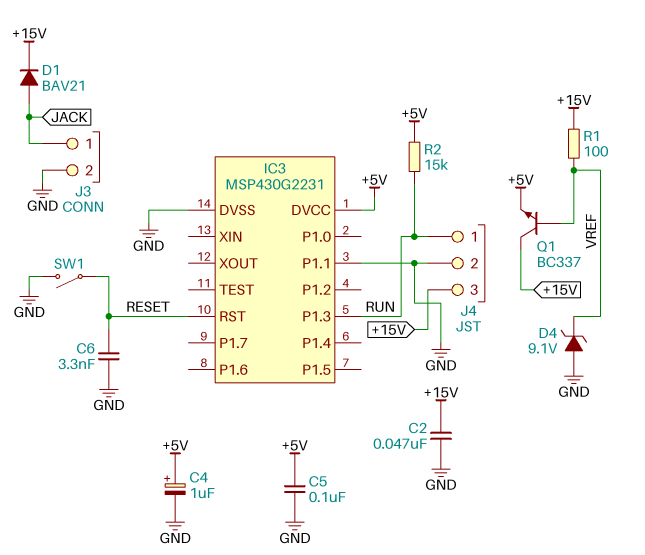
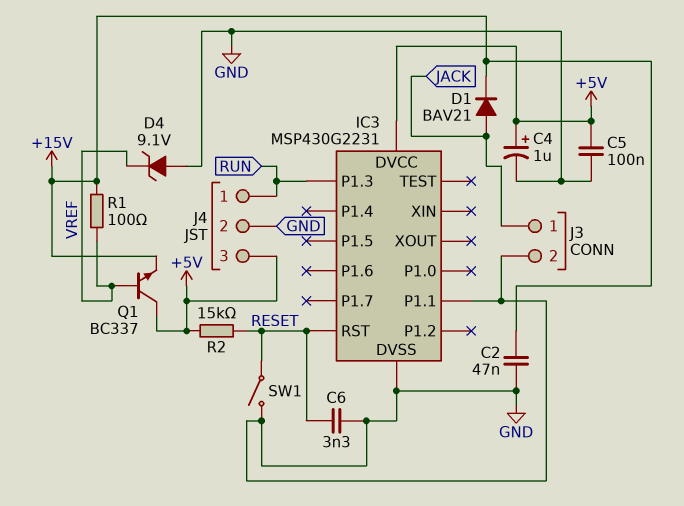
J4 pin 3: +15V -> +5V
Q1: NPN BC337 (B VREF, C +15V, E +5V) -> NPN BC337 (B VREF, C +5V, E +15V)
R2: 15k (+5V, RUN) -> 15k (+5V, RESET)

